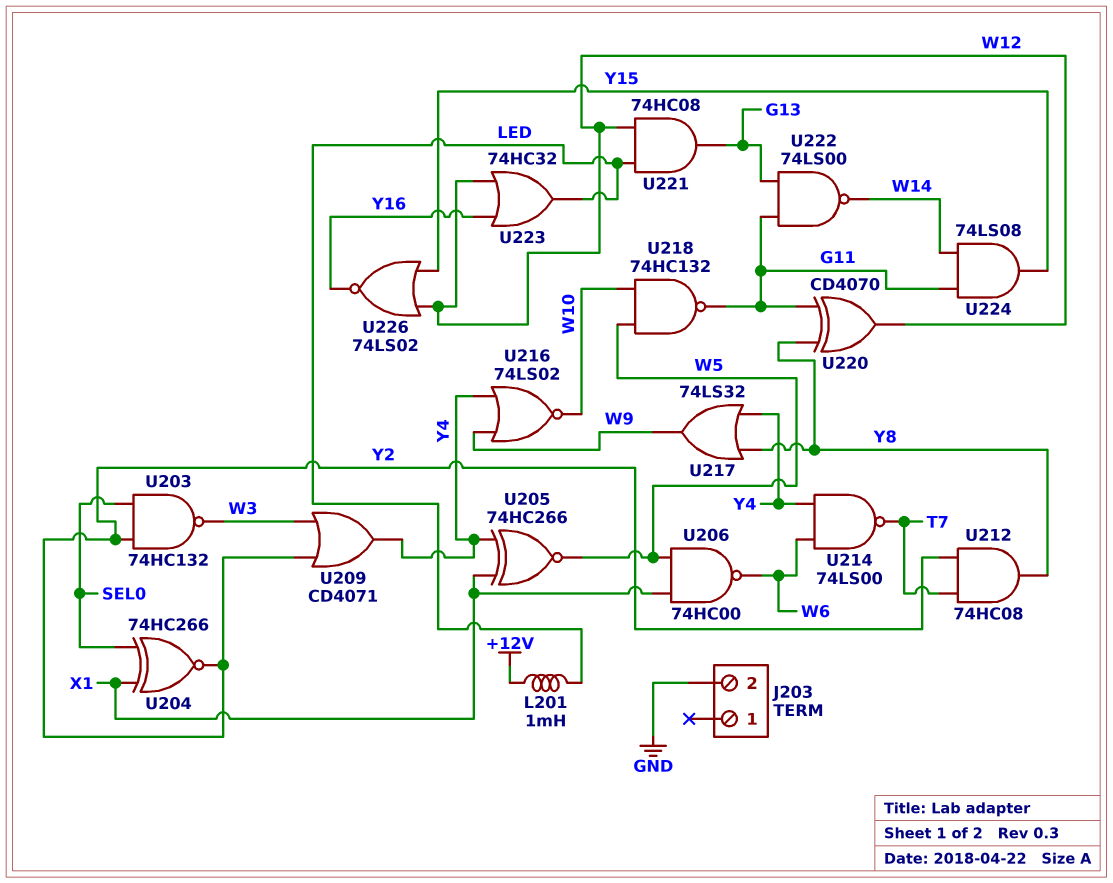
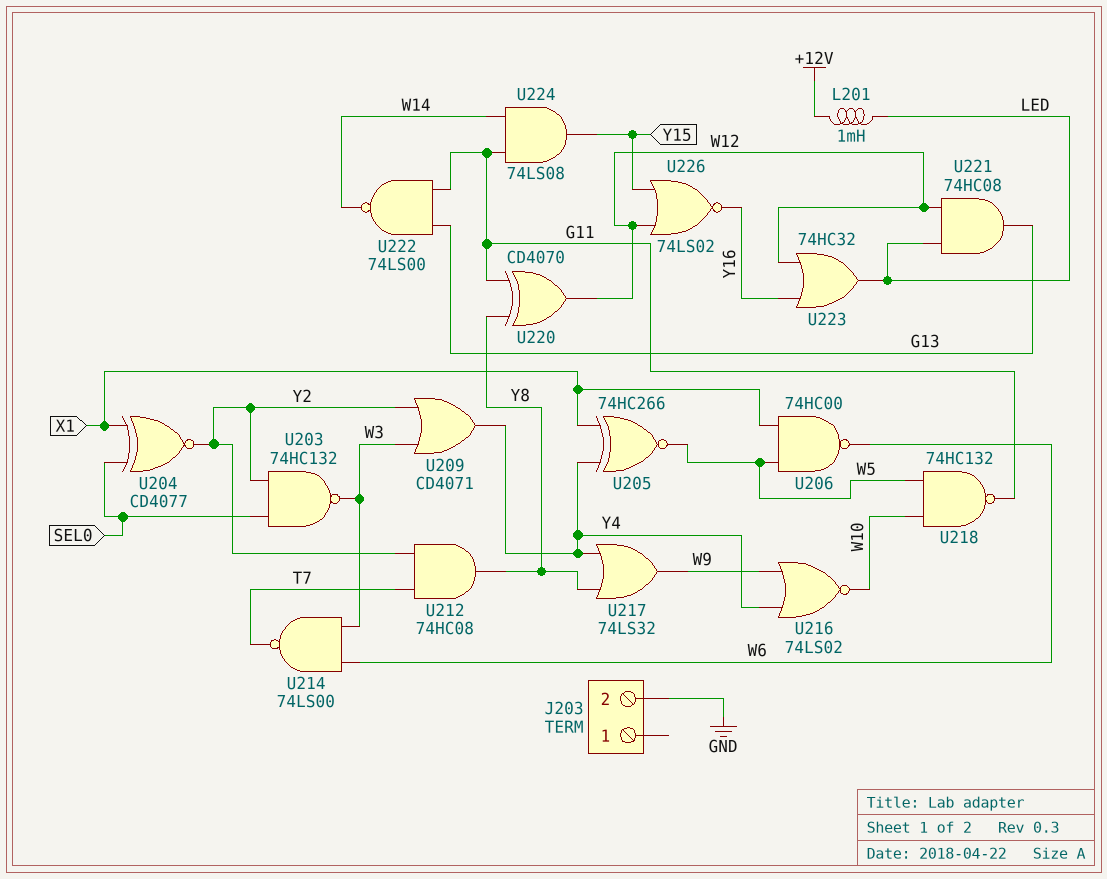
U204: XNOR 74HC266 (in SEL0, in X1, out Y2) -> XNOR CD4077 (in SEL0, in X1, out Y2)
U214: NAND 74LS00 (in W6, in Y4, out T7) -> NAND 74LS00 (in W3, in W6, out T7)

